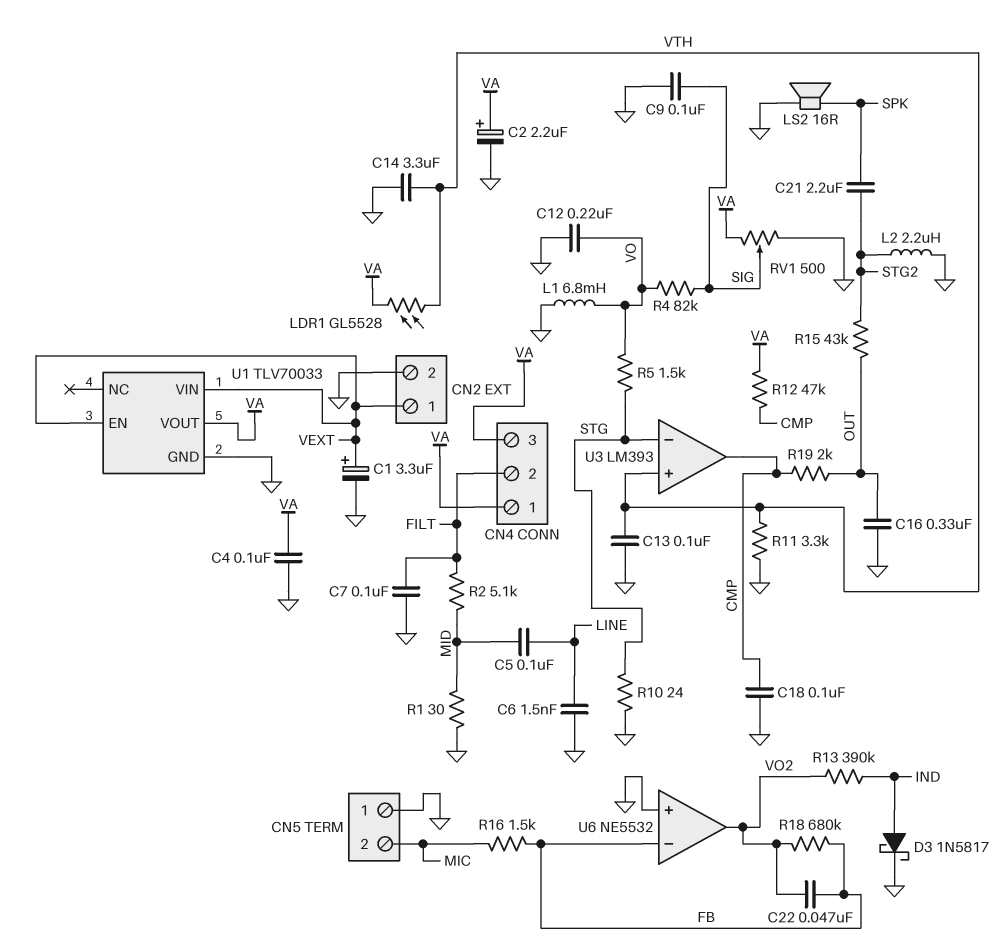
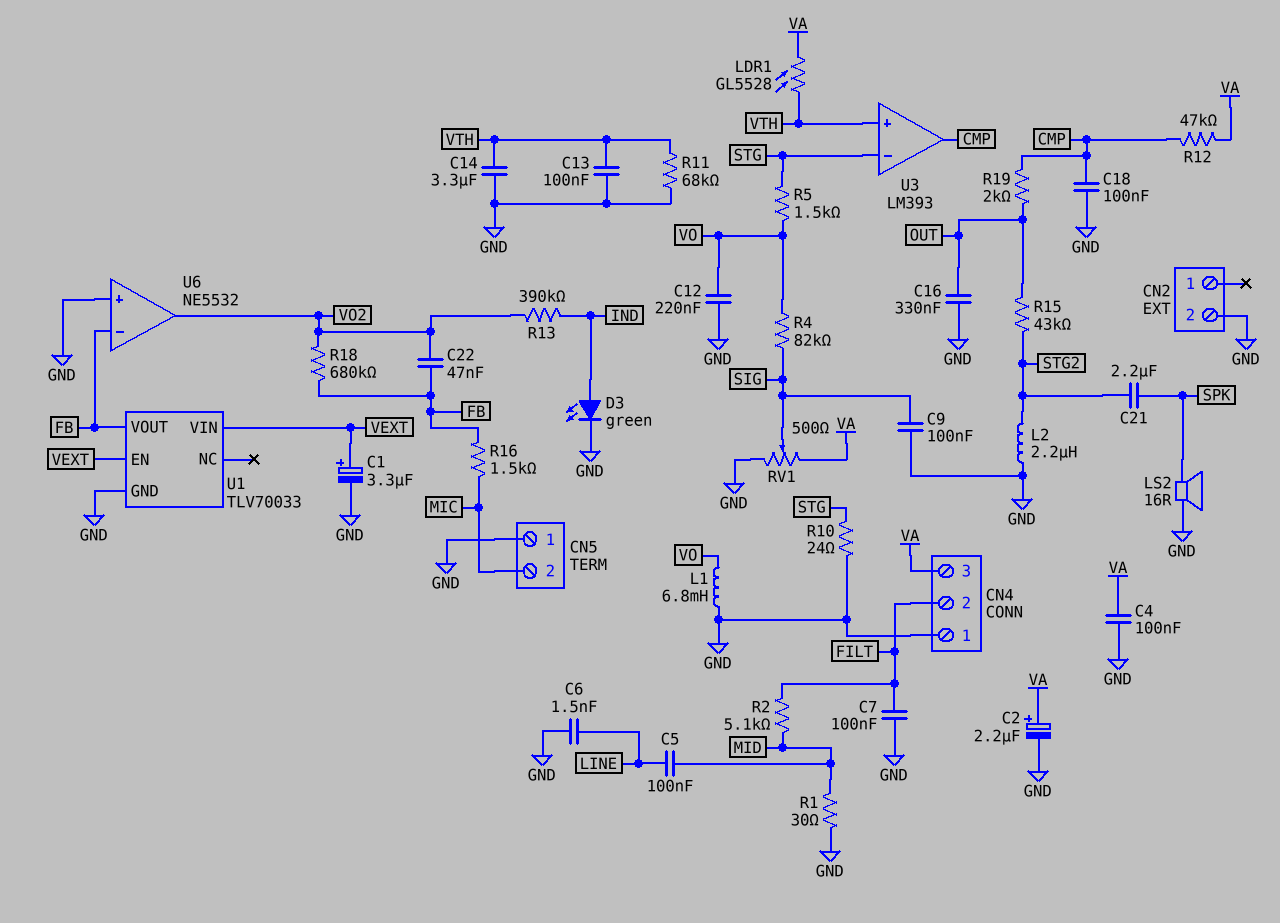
CN2 pin 1: VEXT -> none
CN4 pin 1: VA -> GND
D3: schottky 1N5817 (A IND, K GND) -> LED green (A IND, K GND)
R11: 3.3k (GND, VTH) -> 68k (GND, VTH)
U1 pin VOUT: VA -> FB

